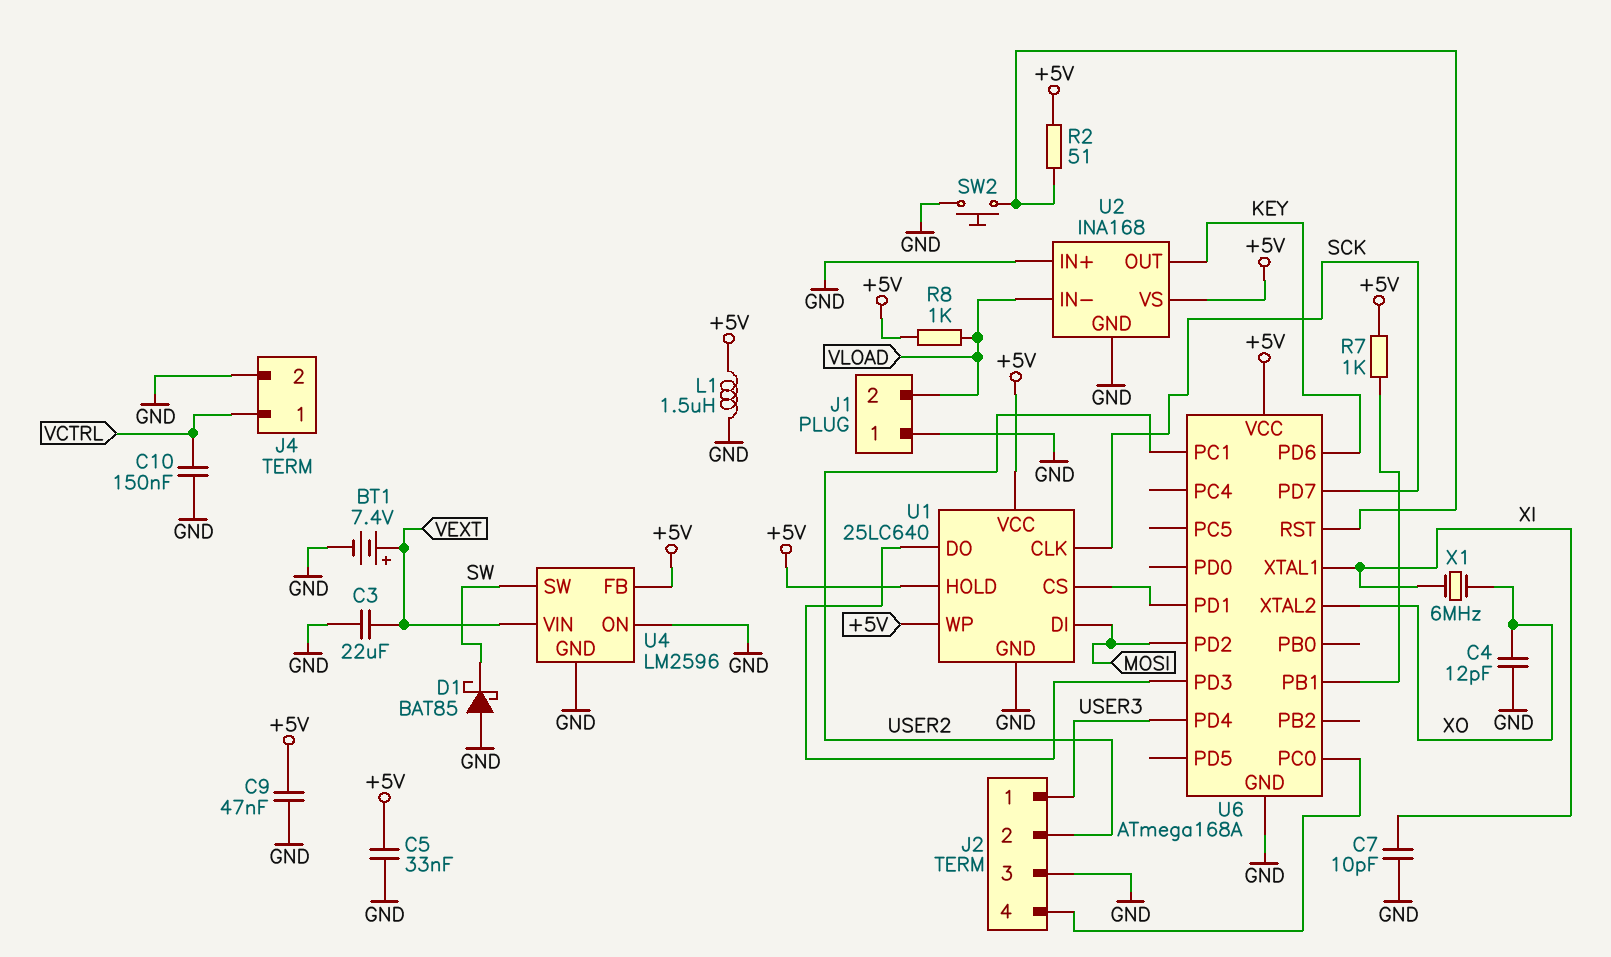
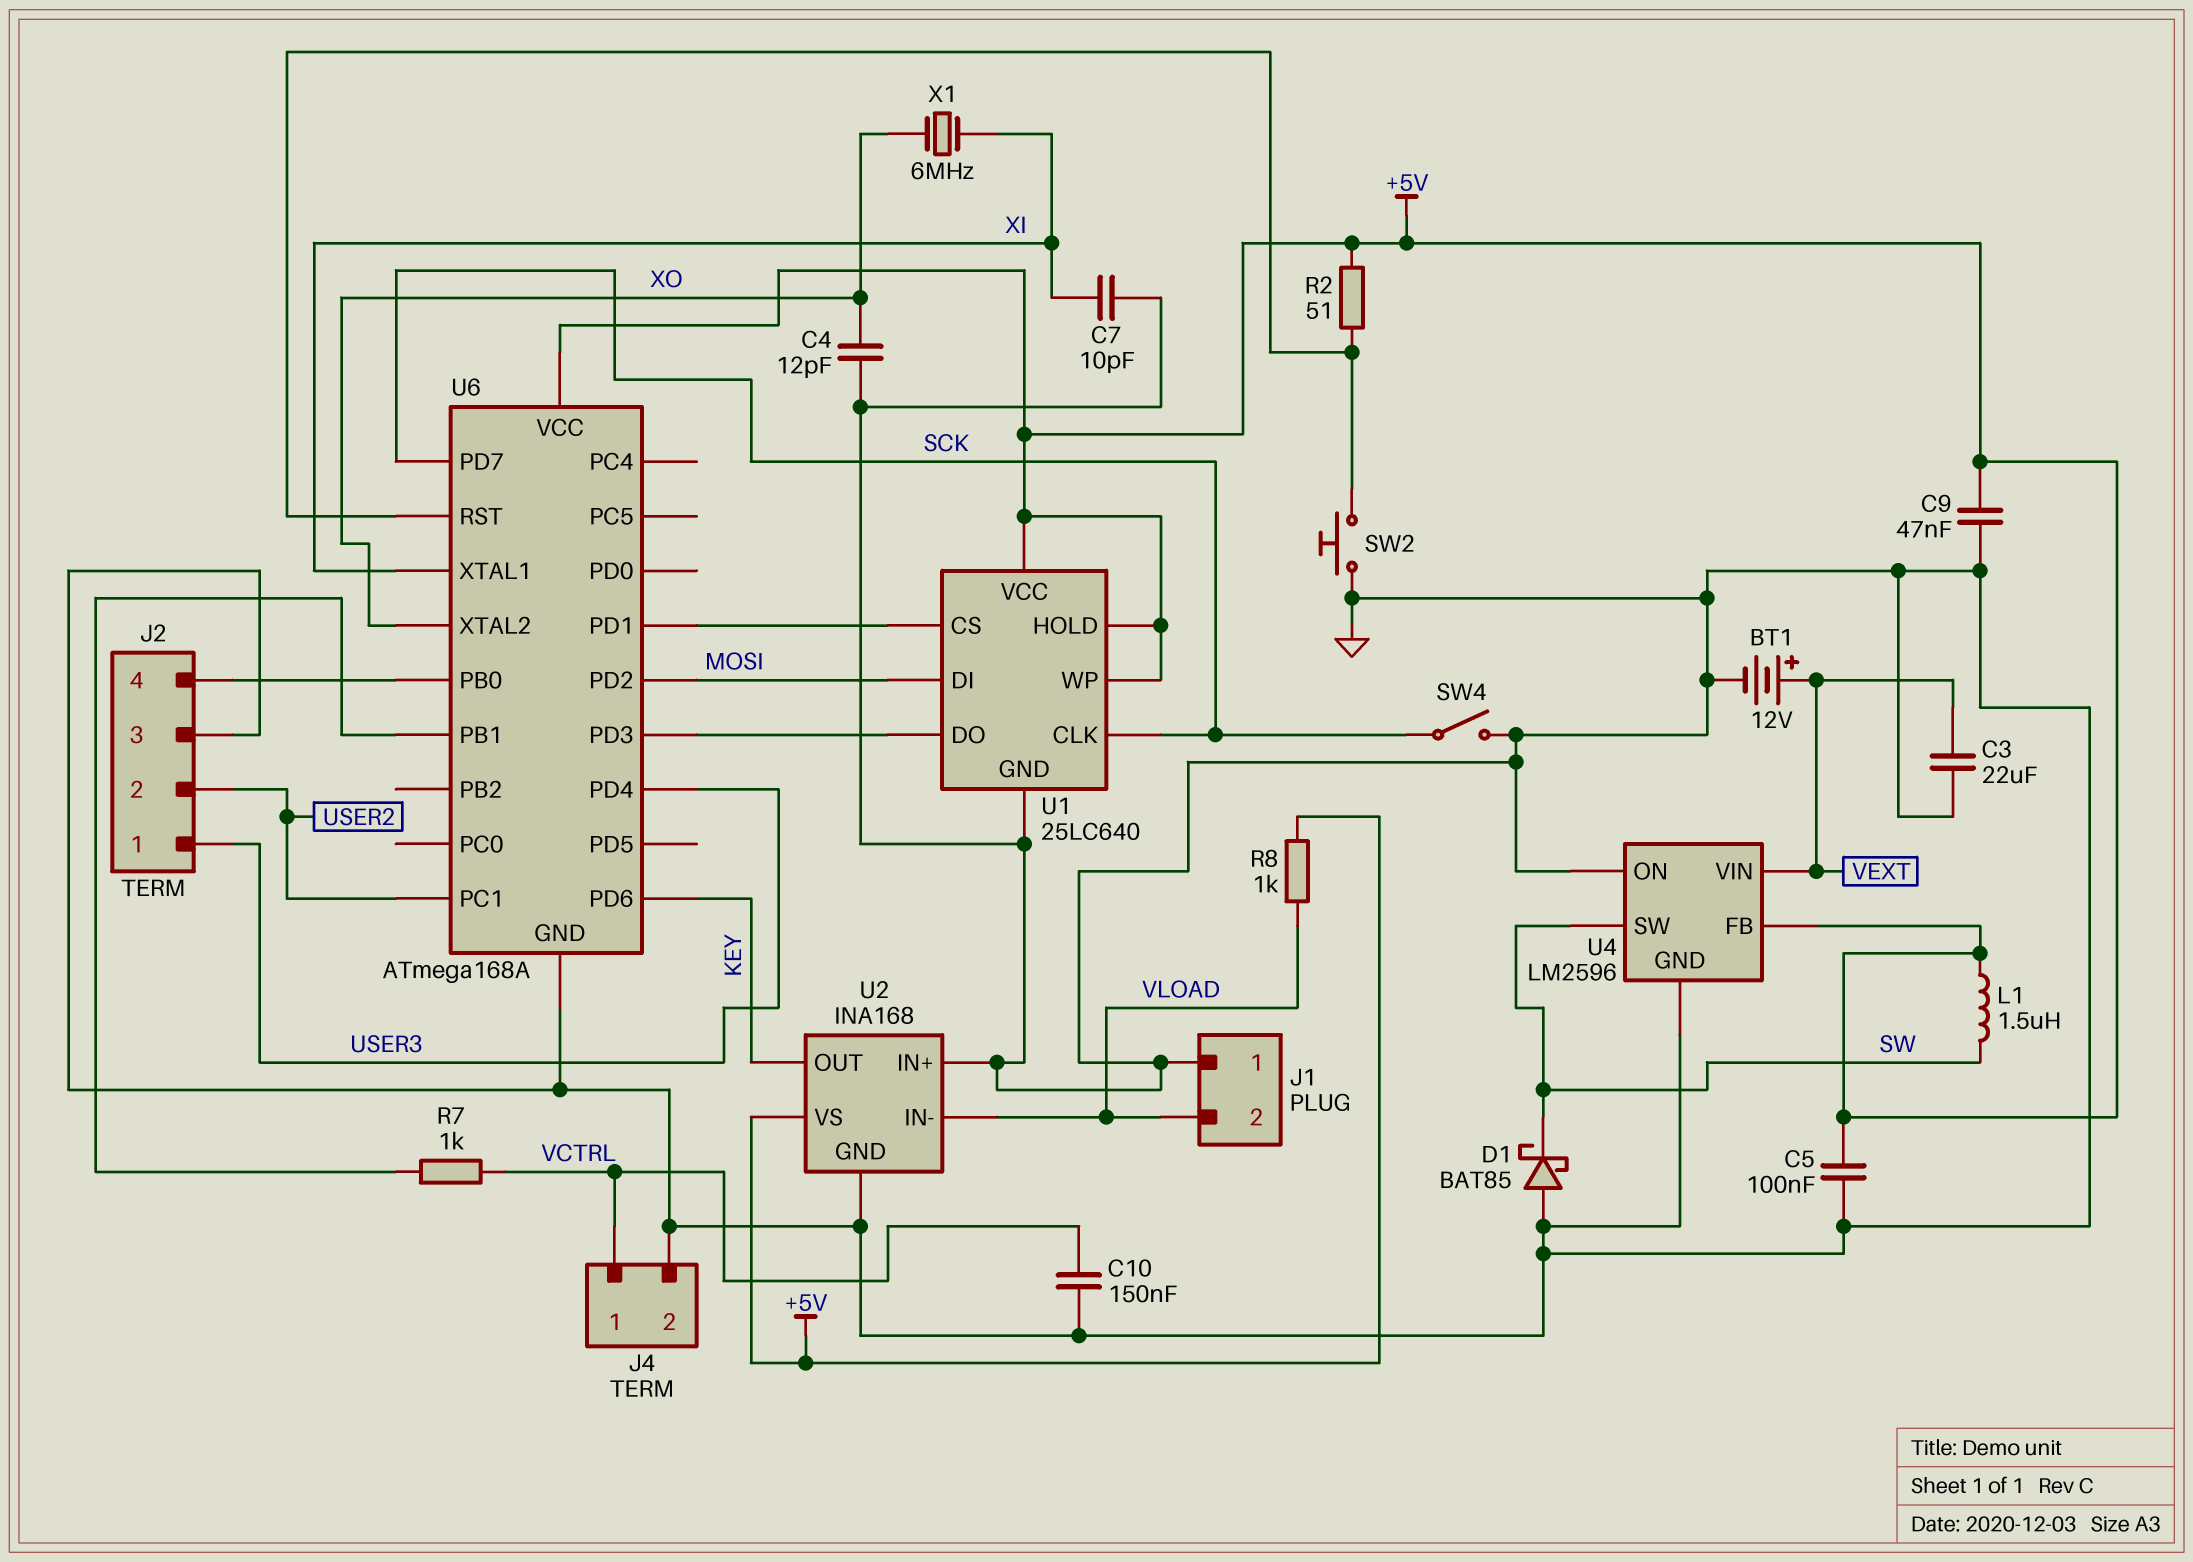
BT1: 7.4V (plus VEXT, minus GND) -> 12V (plus VEXT, minus GND)
C5: 33nF (+5V, GND) -> 100nF (+5V, GND)
L1: 1.5uH (+5V, GND) -> 1.5uH (+5V, SW)
R7: 1k (+5V, U6/PB1) -> 1k (U6/PB1, VCTRL)
SW4: none -> switch (GND, SCK)
U6 pin PB0: none -> J2/4
U6 pin PC0: J2/4 -> none

